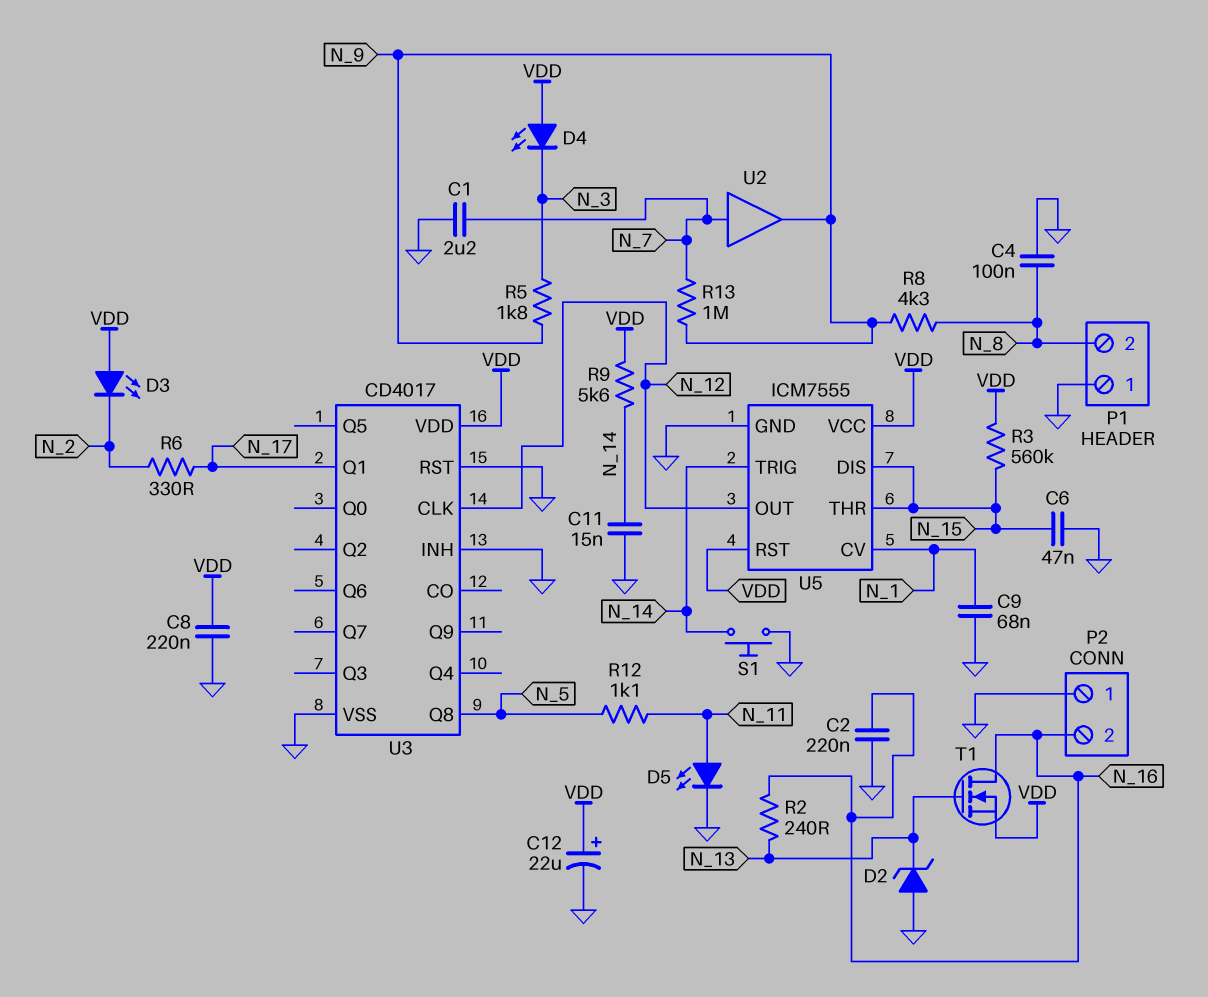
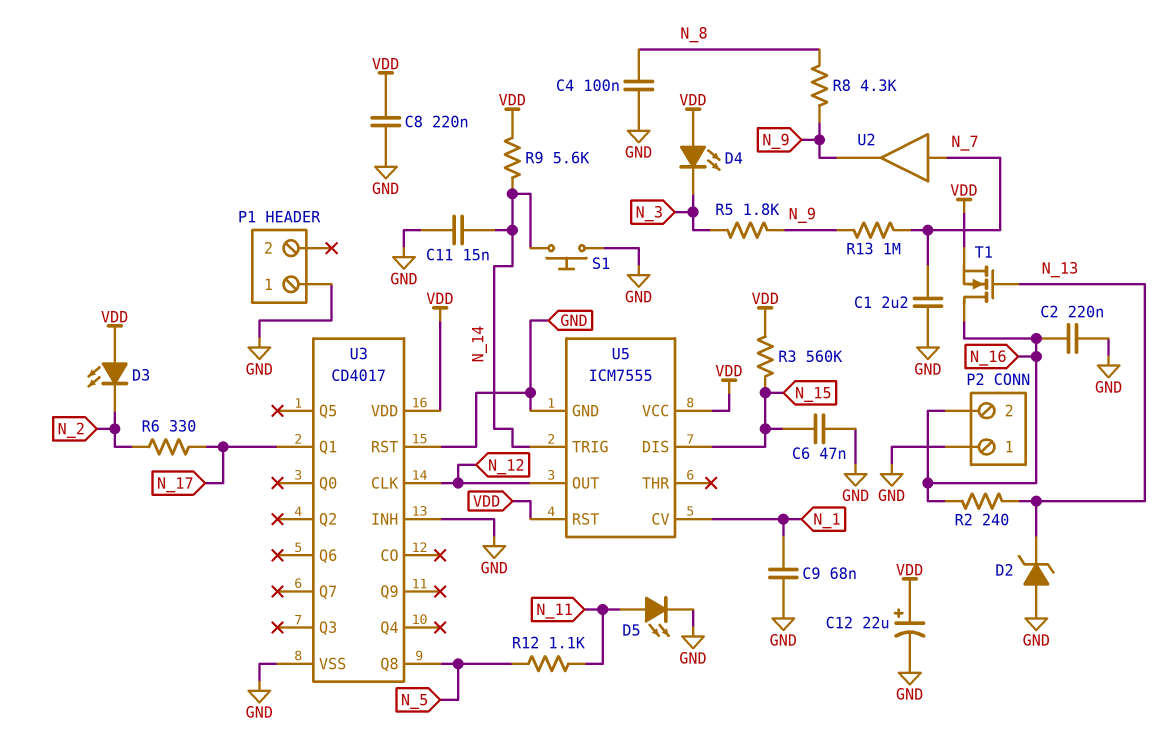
P1 pin 2: N_8 -> none
U5 pin THR: N_15 -> none

